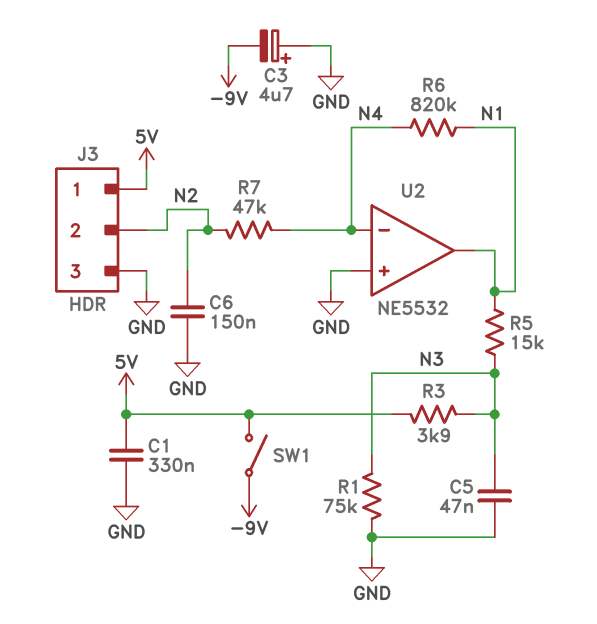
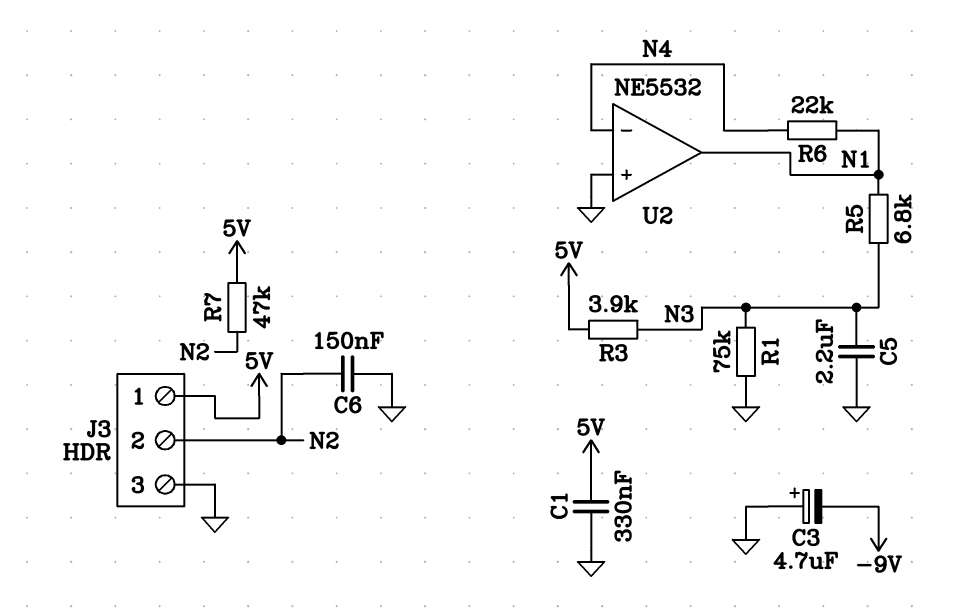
C5: 47nF (GND, N3) -> 2.2uF (GND, N3)
R5: 15k (N1, N3) -> 6.8k (N1, N3)
R6: 820k (N1, N4) -> 22k (N1, N4)
R7: 47k (N2, N4) -> 47k (5V, N2)
SW1: switch (-9V, 5V) -> none

